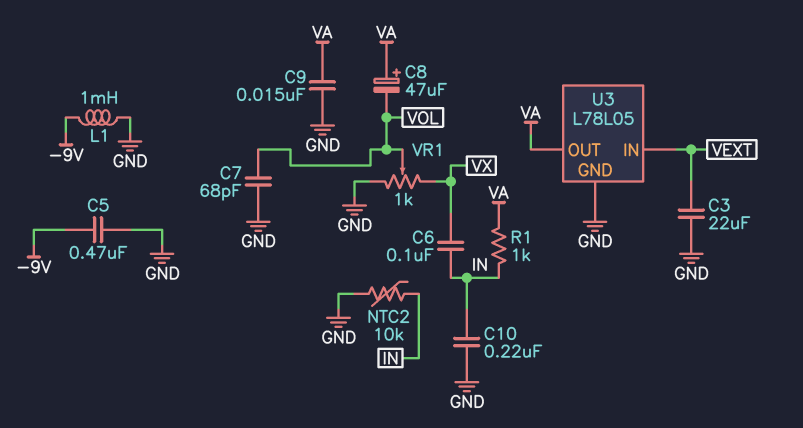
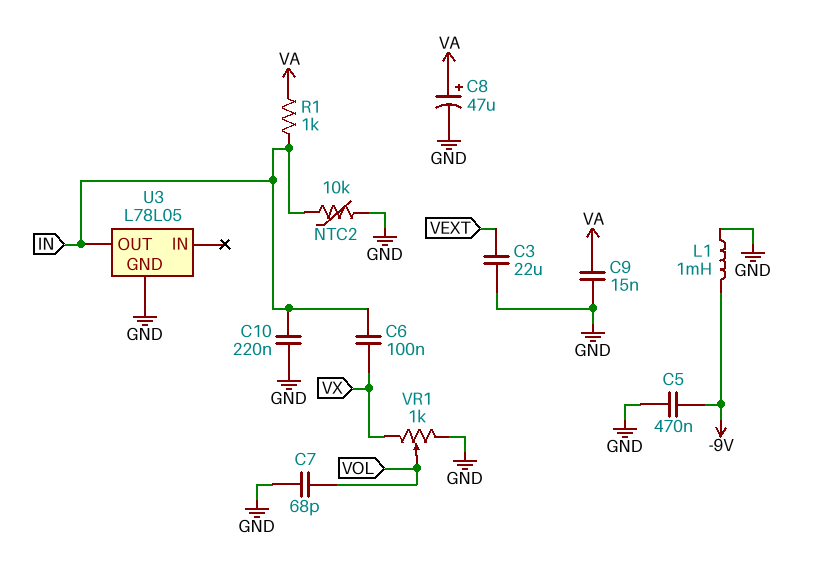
C8: 47uF (plus VA, minus VOL) -> 47uF (plus VA, minus GND)
U3 pin IN: VEXT -> none
U3 pin OUT: VA -> IN

